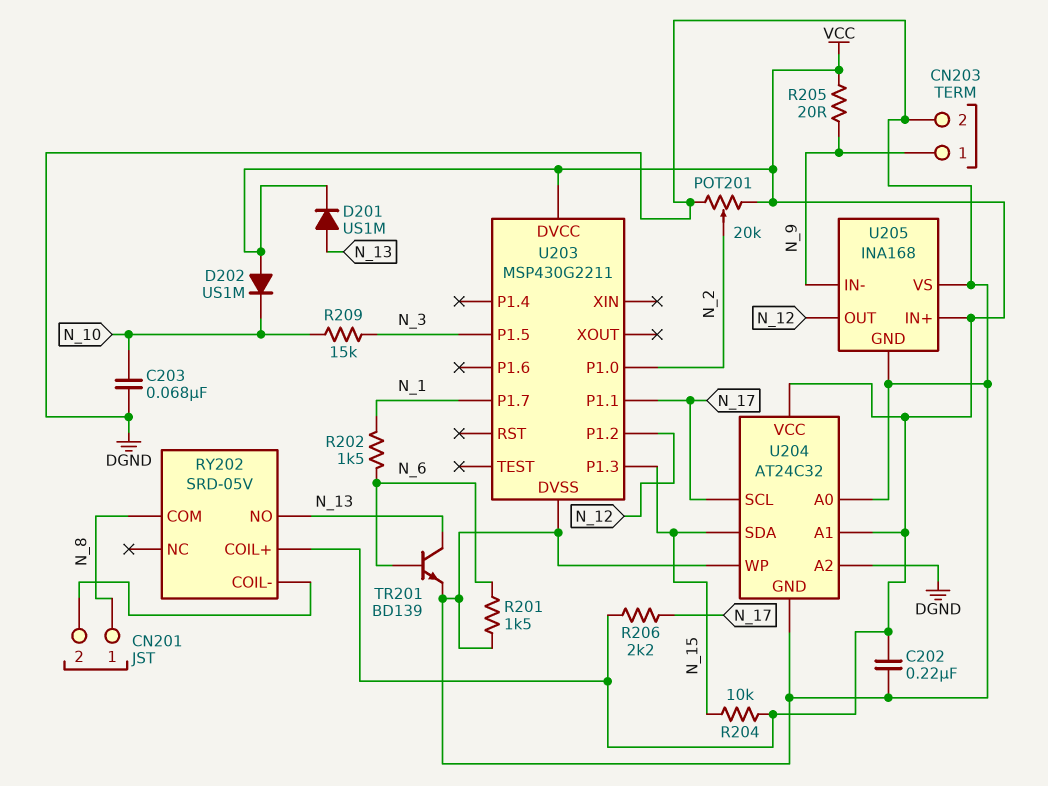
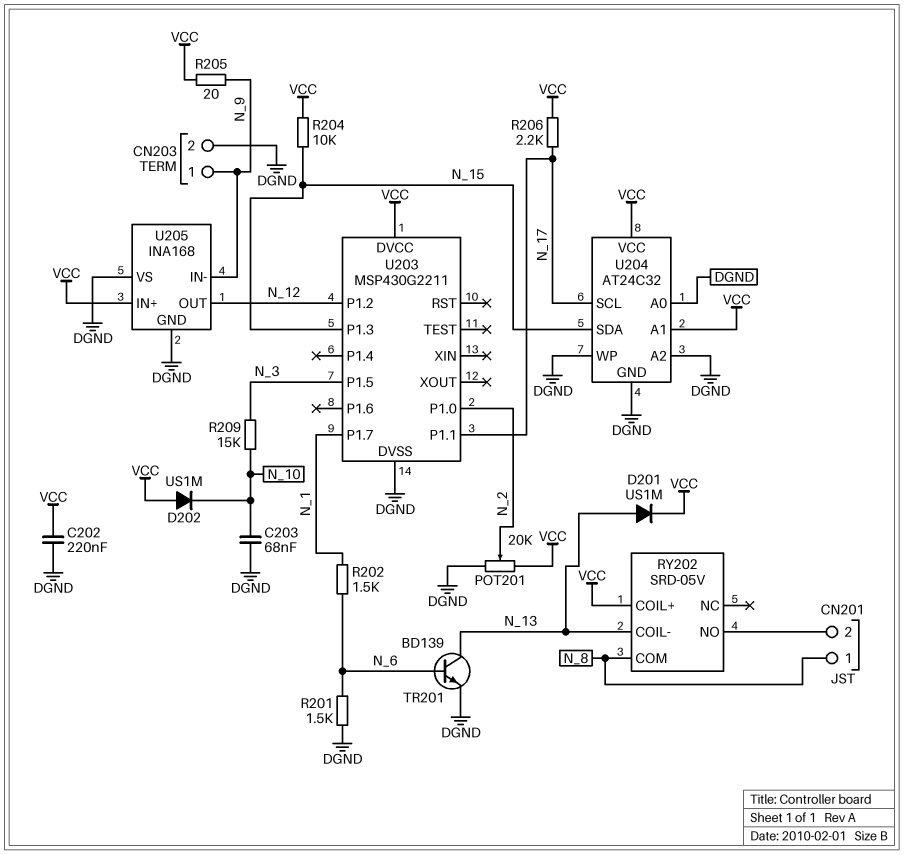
RY202 pin COIL-: CN201/2 -> N_13
RY202 pin NO: N_13 -> CN201/2

